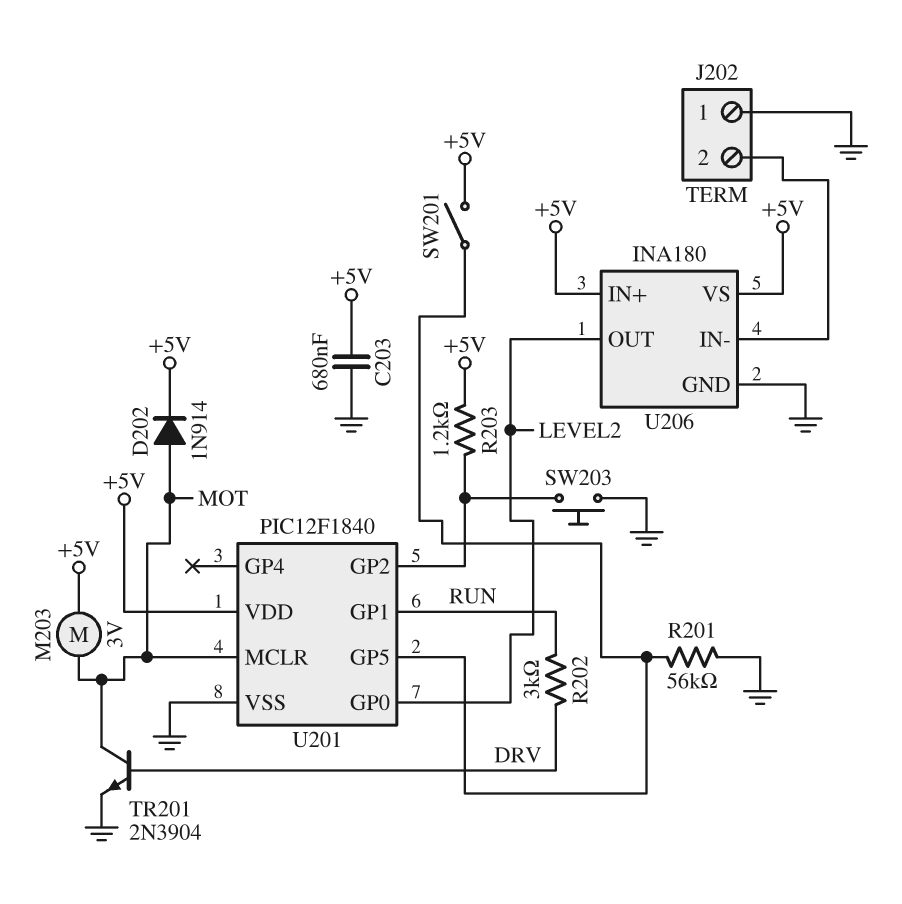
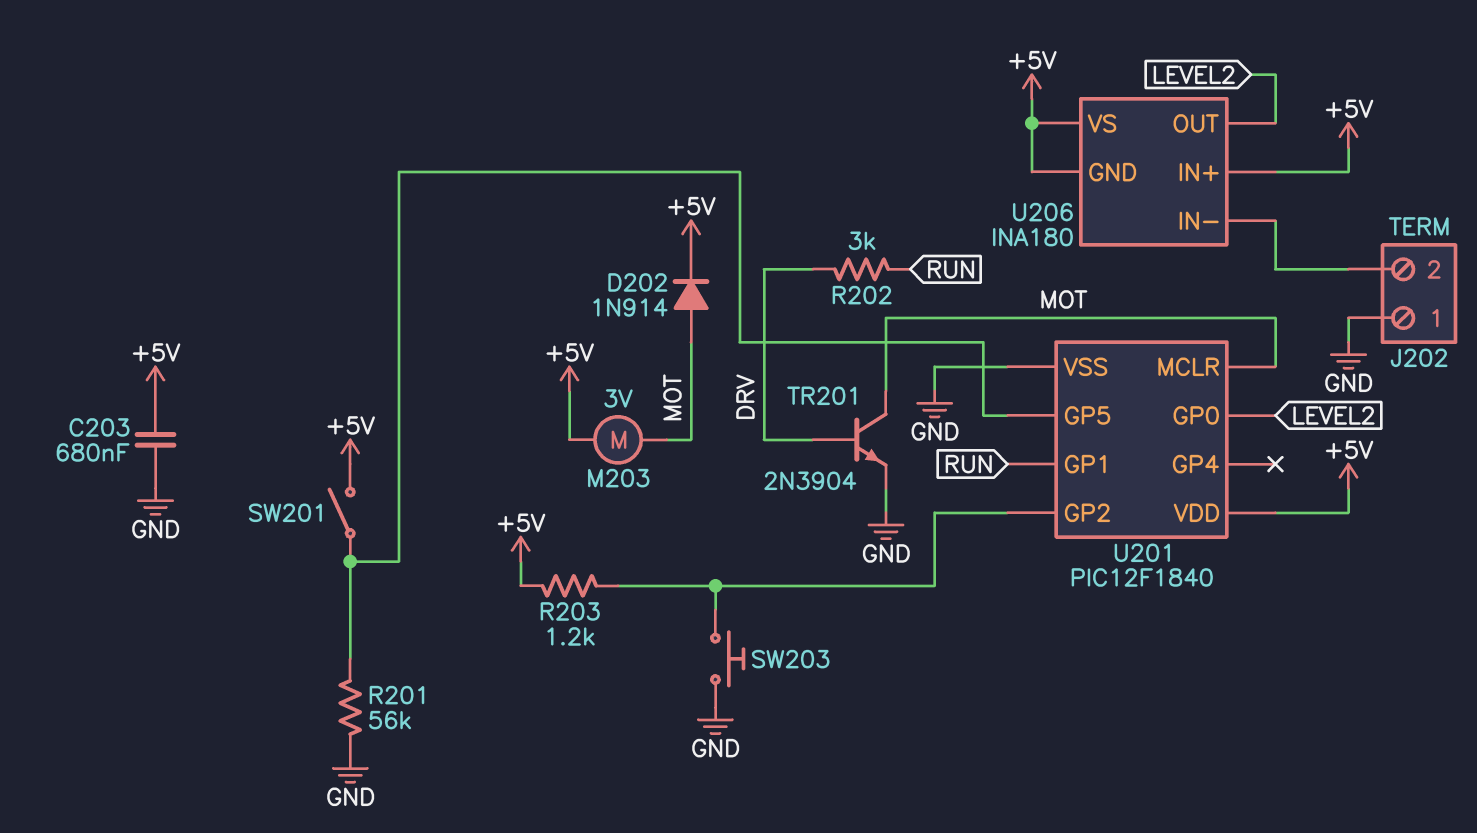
U206 pin GND: GND -> +5V

